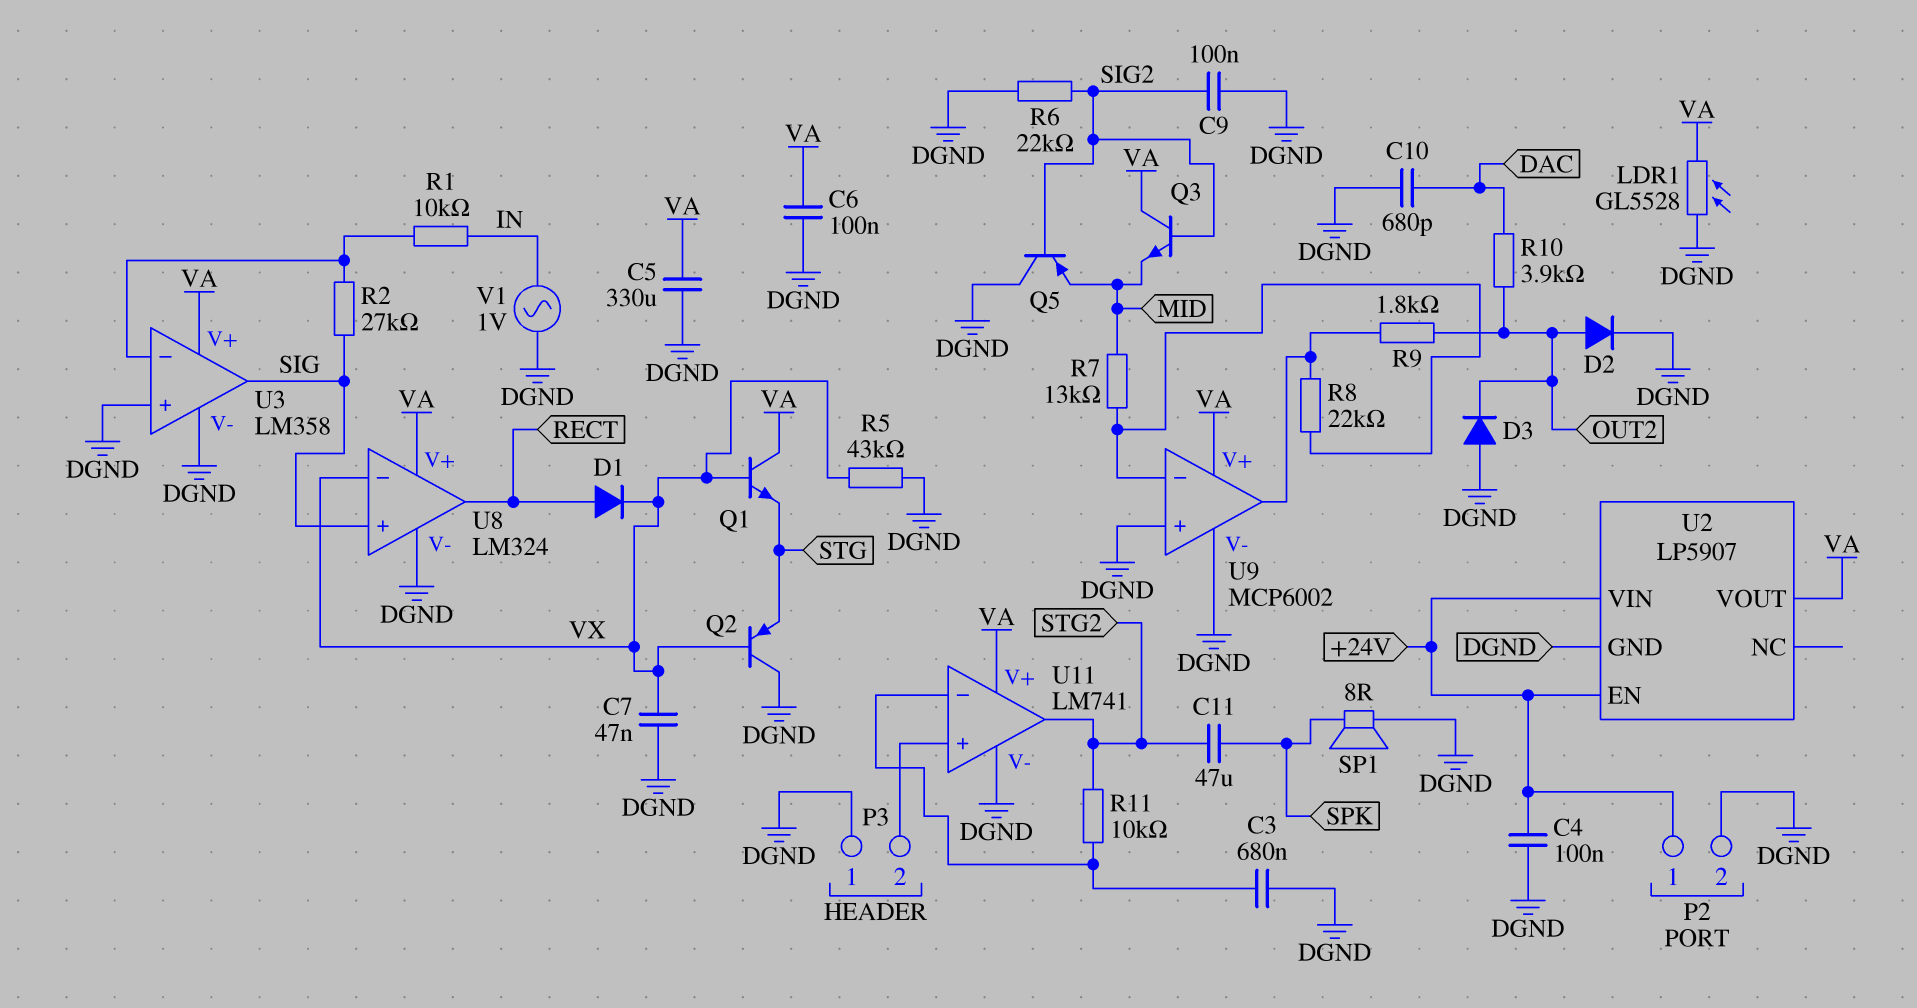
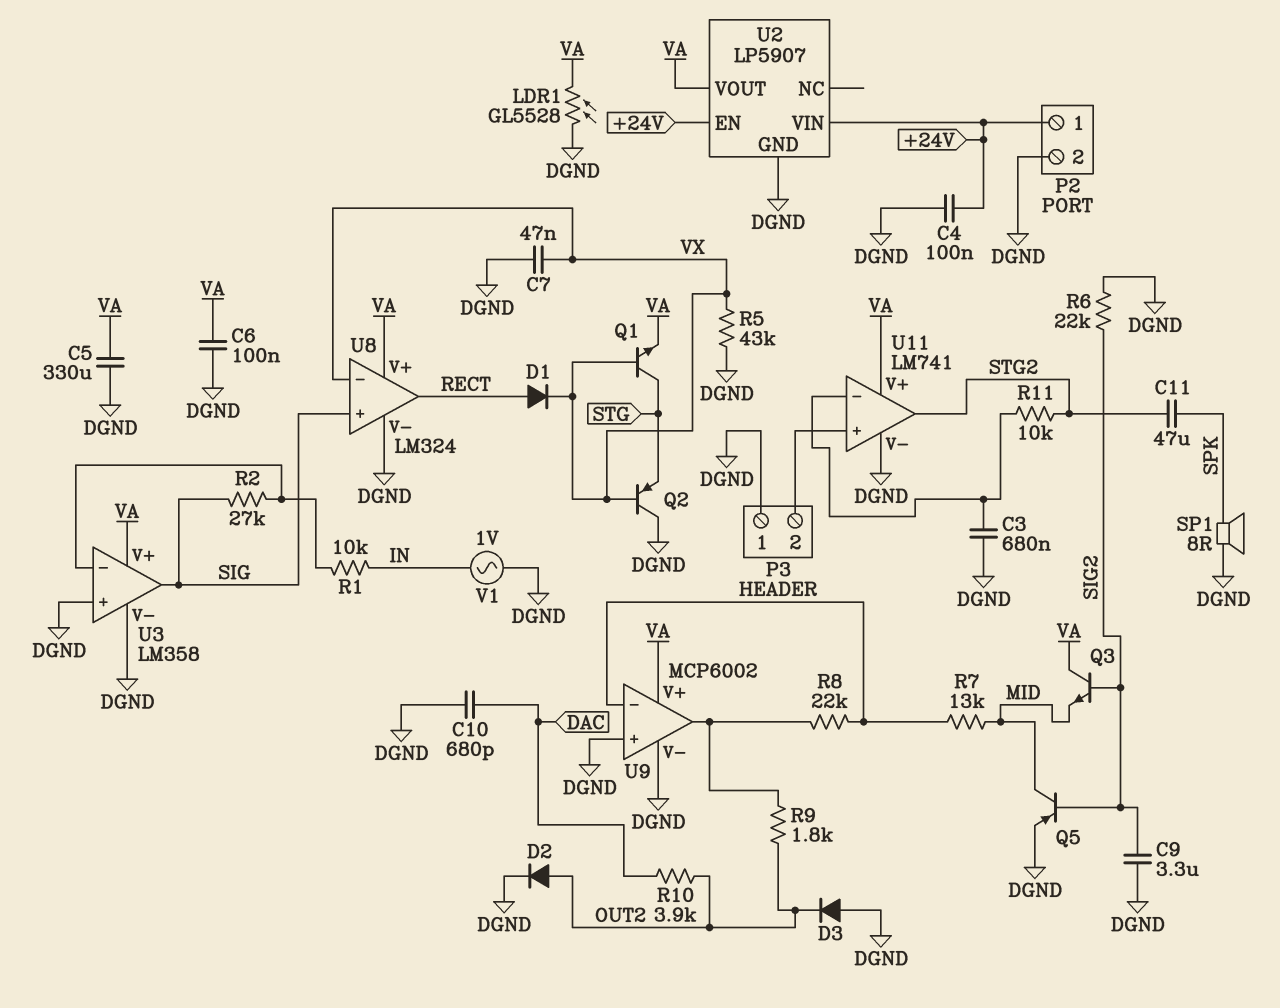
C9: 100nF (DGND, SIG2) -> 3.3uF (DGND, SIG2)
Q1: NPN (B VX, C VA, E STG) -> NPN (B VX, C STG, E VA)
Q5: PNP (B SIG2, C DGND, E MID) -> PNP (B SIG2, C MID, E DGND)

